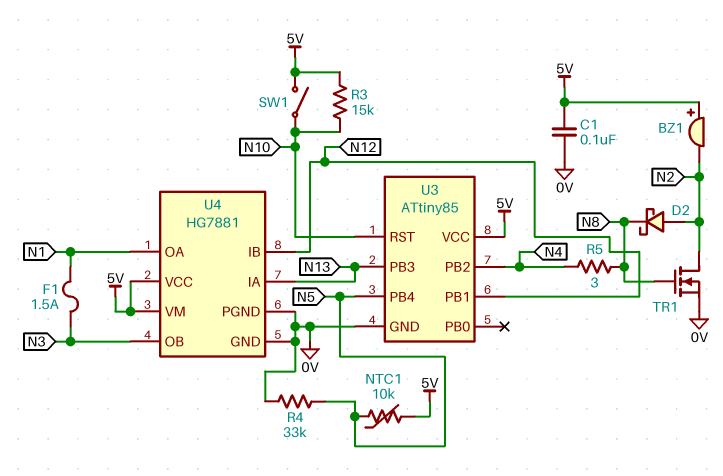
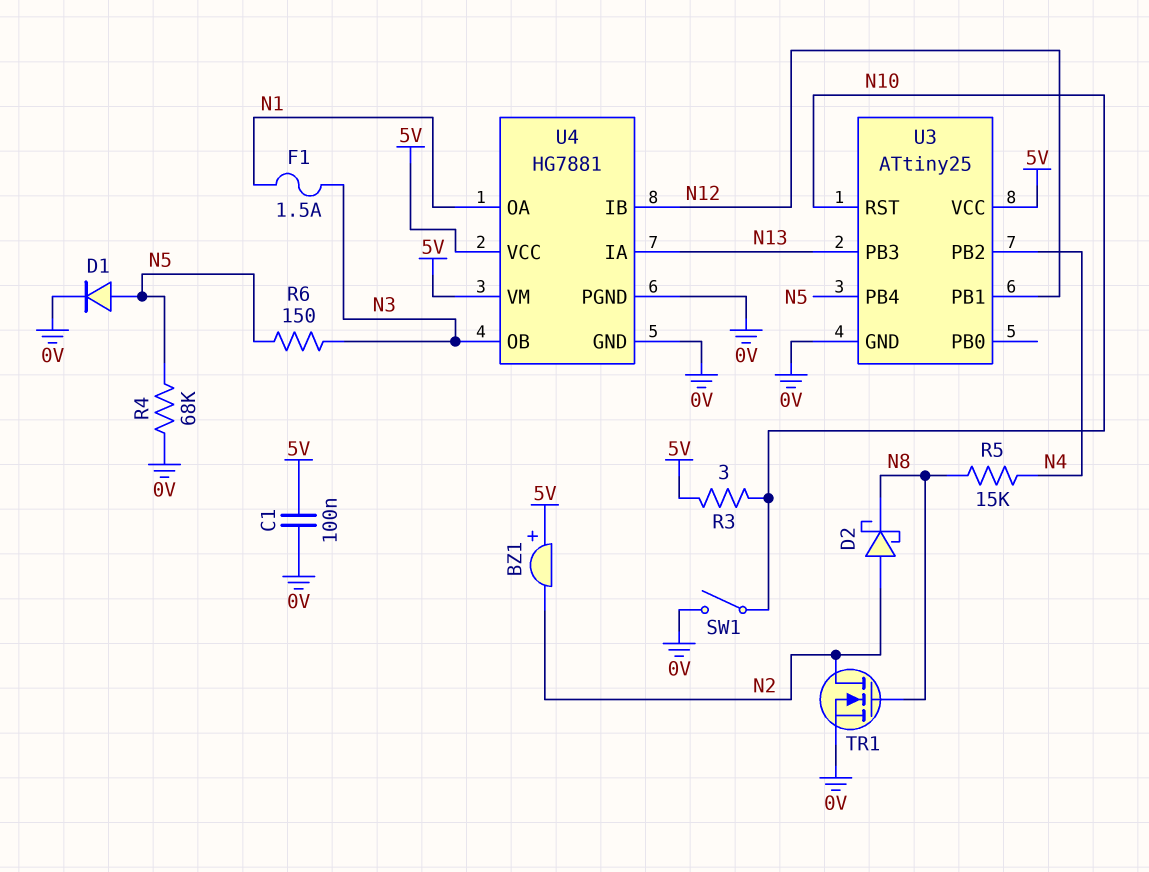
D1: none -> diode (A N5, K 0V)
NTC1: 10k (5V, N5) -> none
R3: 15k (5V, N10) -> 3 (5V, N10)
R4: 33k (0V, N5) -> 68k (0V, N5)
R5: 3 (N4, N8) -> 15k (N4, N8)
R6: none -> 150 (N3, N5)
SW1: switch (5V, N10) -> switch (0V, N10)
U3: ATtiny85 -> ATtiny25

